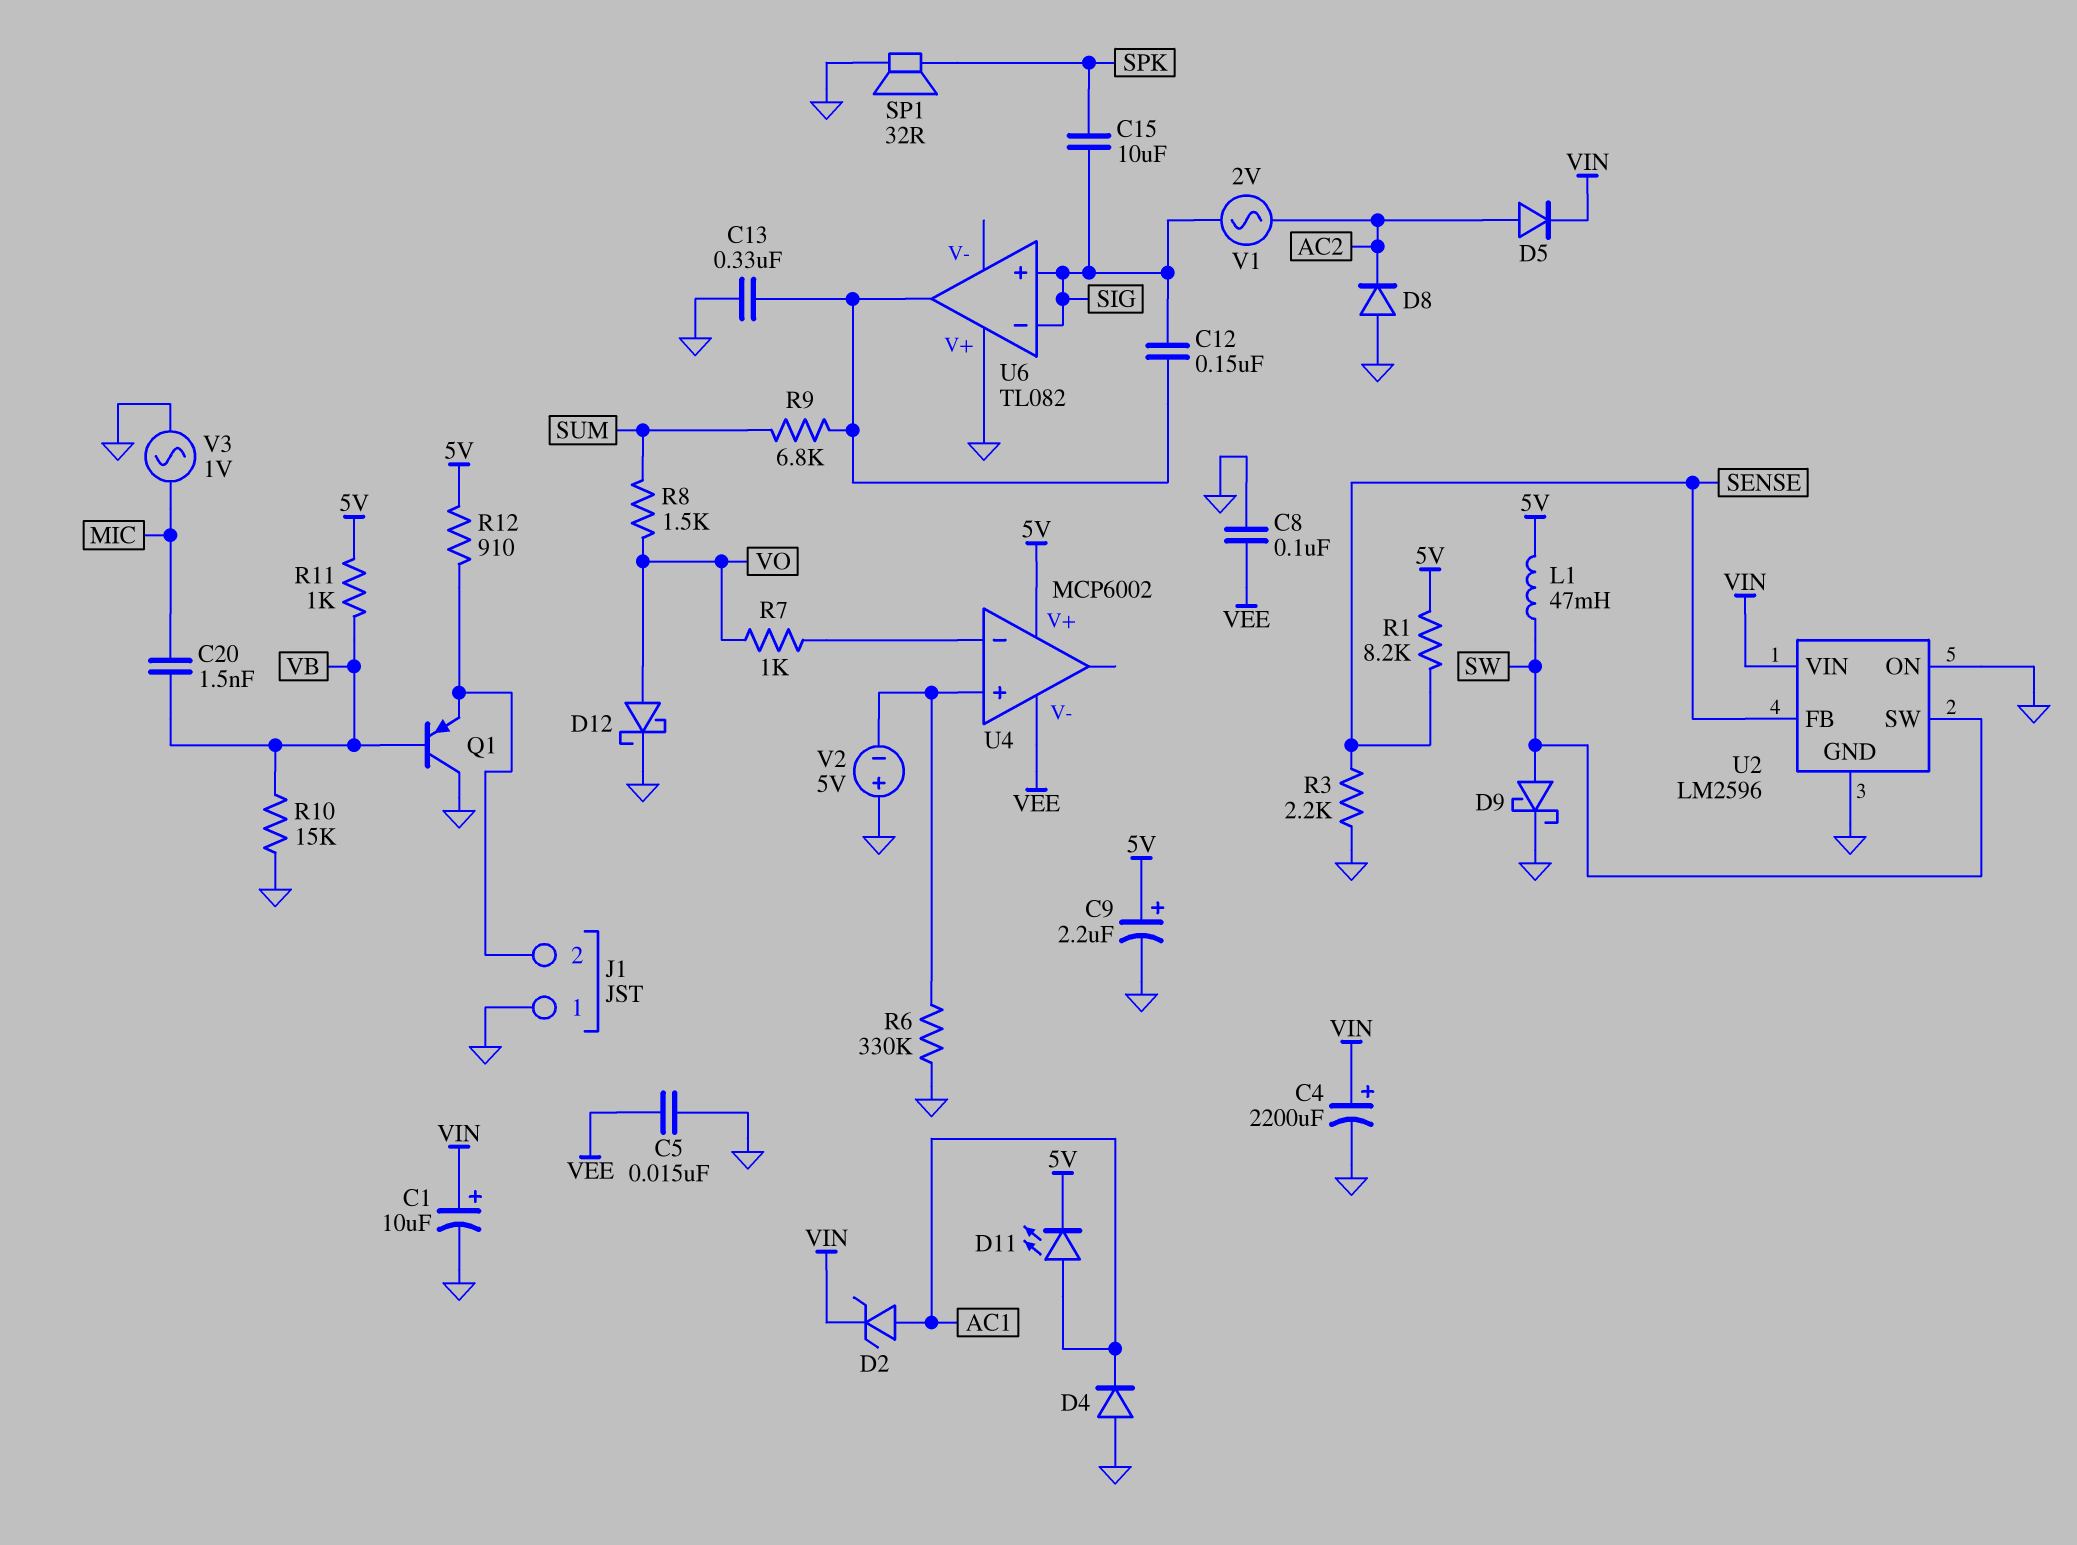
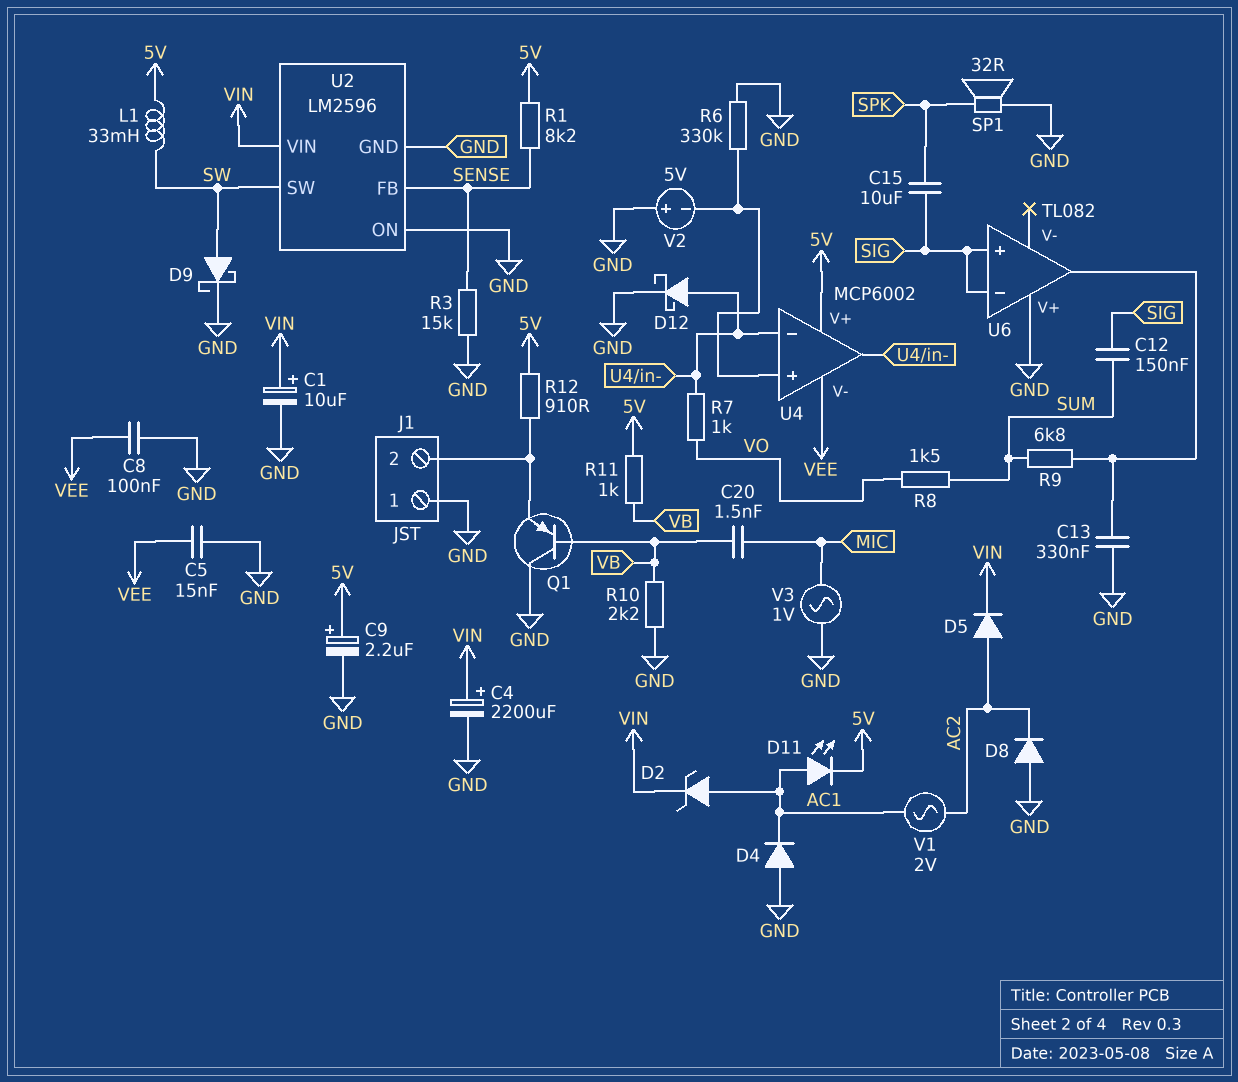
C12: 150nF (SIG, U6/out) -> 150nF (SIG, SUM)
D12: schottky (A VO, K GND) -> schottky (A U4/in-, K GND)
L1: 47mH (5V, SW) -> 33mH (5V, SW)
R3: 2.2k (GND, SENSE) -> 15k (GND, SENSE)
R10: 15k (GND, VB) -> 2.2k (GND, VB)
U4 pin out: none -> U4/in-
V1: AC 2V (AC2, SIG) -> AC 2V (AC1, AC2)

